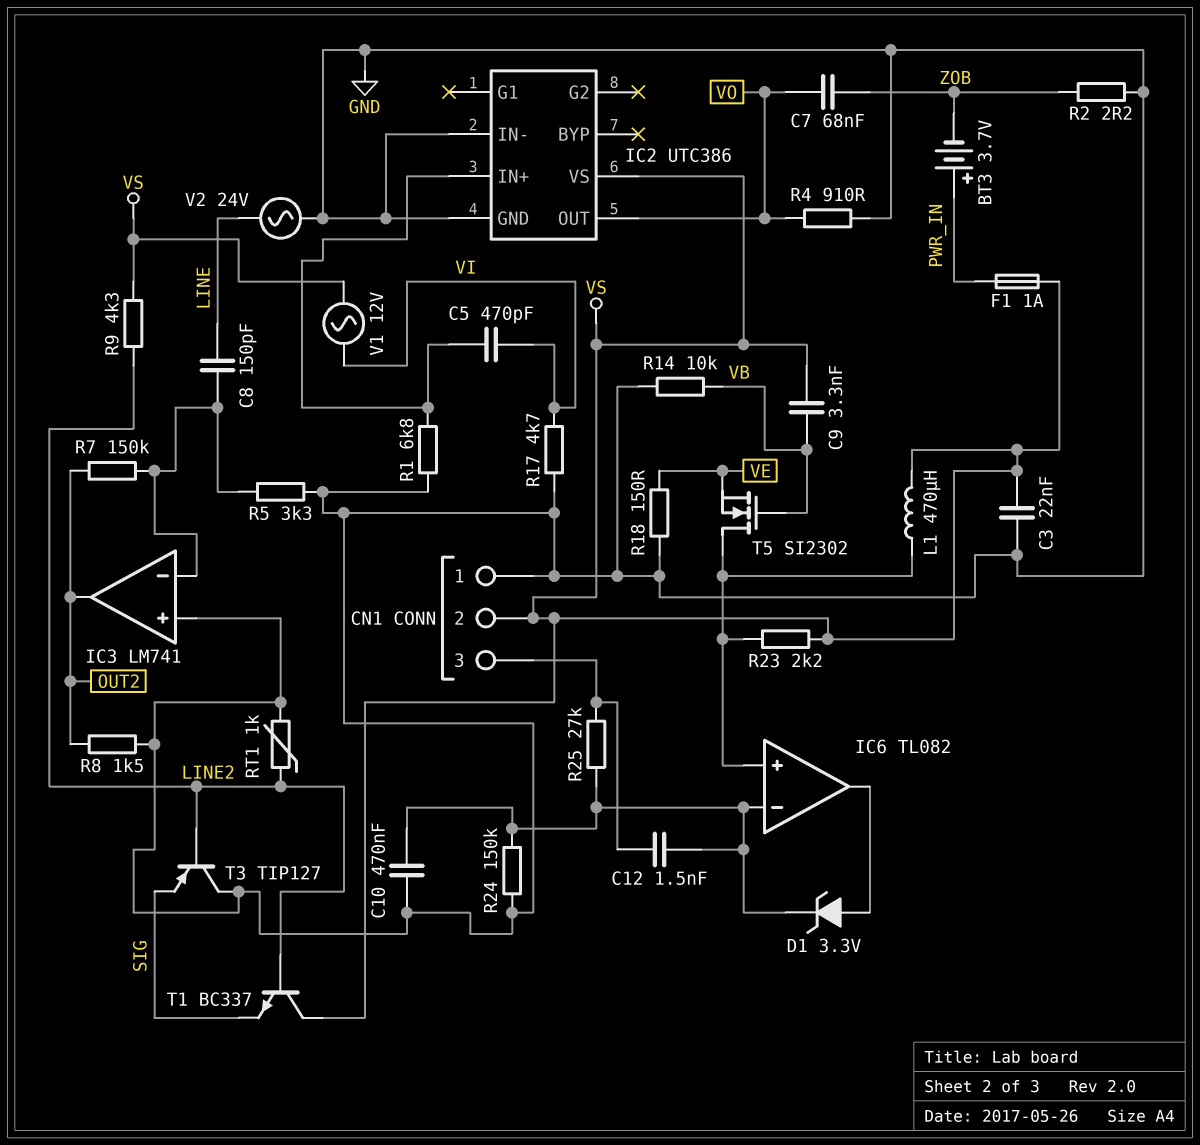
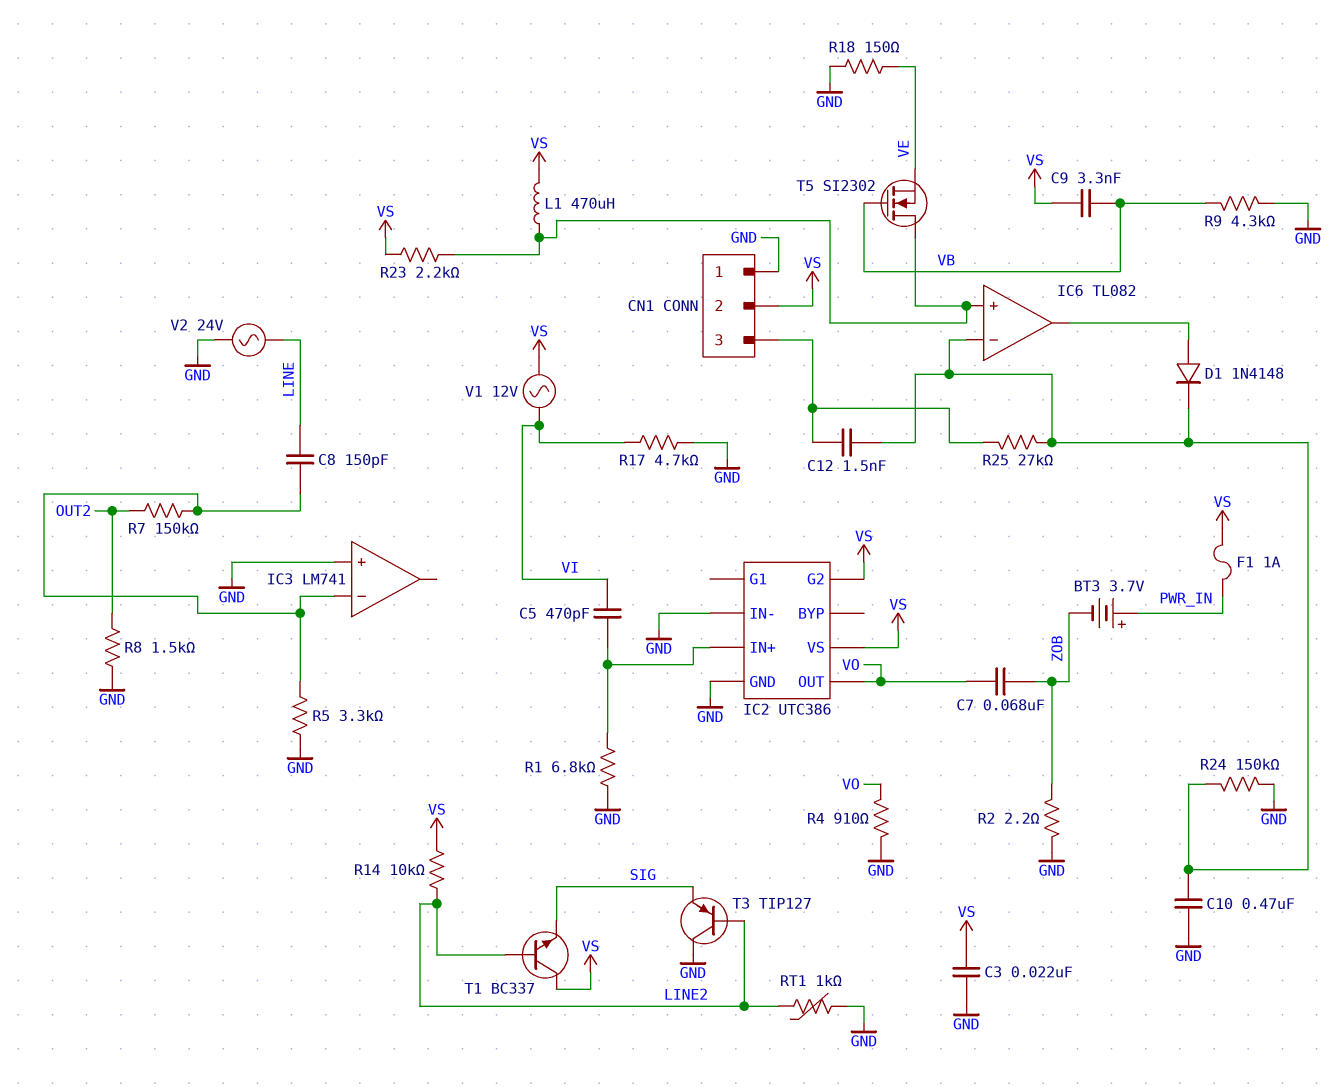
D1: zener 3.3V (A IC6/out, K IC6/in-) -> diode 1N4148 (A IC6/out, K IC6/in-)
IC2 pin G2: none -> VS
IC3 pin out: OUT2 -> none
R9: 4.3k (LINE2, VS) -> 4.3k (GND, VB)
R14: 10k (GND, VB) -> 10k (LINE2, VS)

